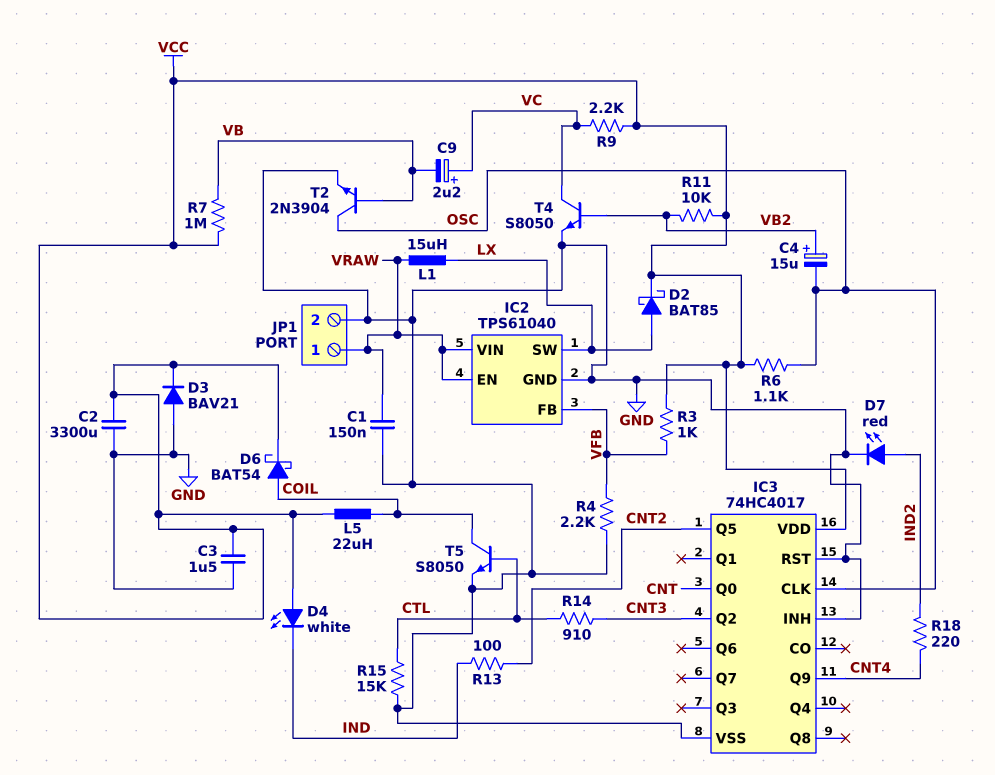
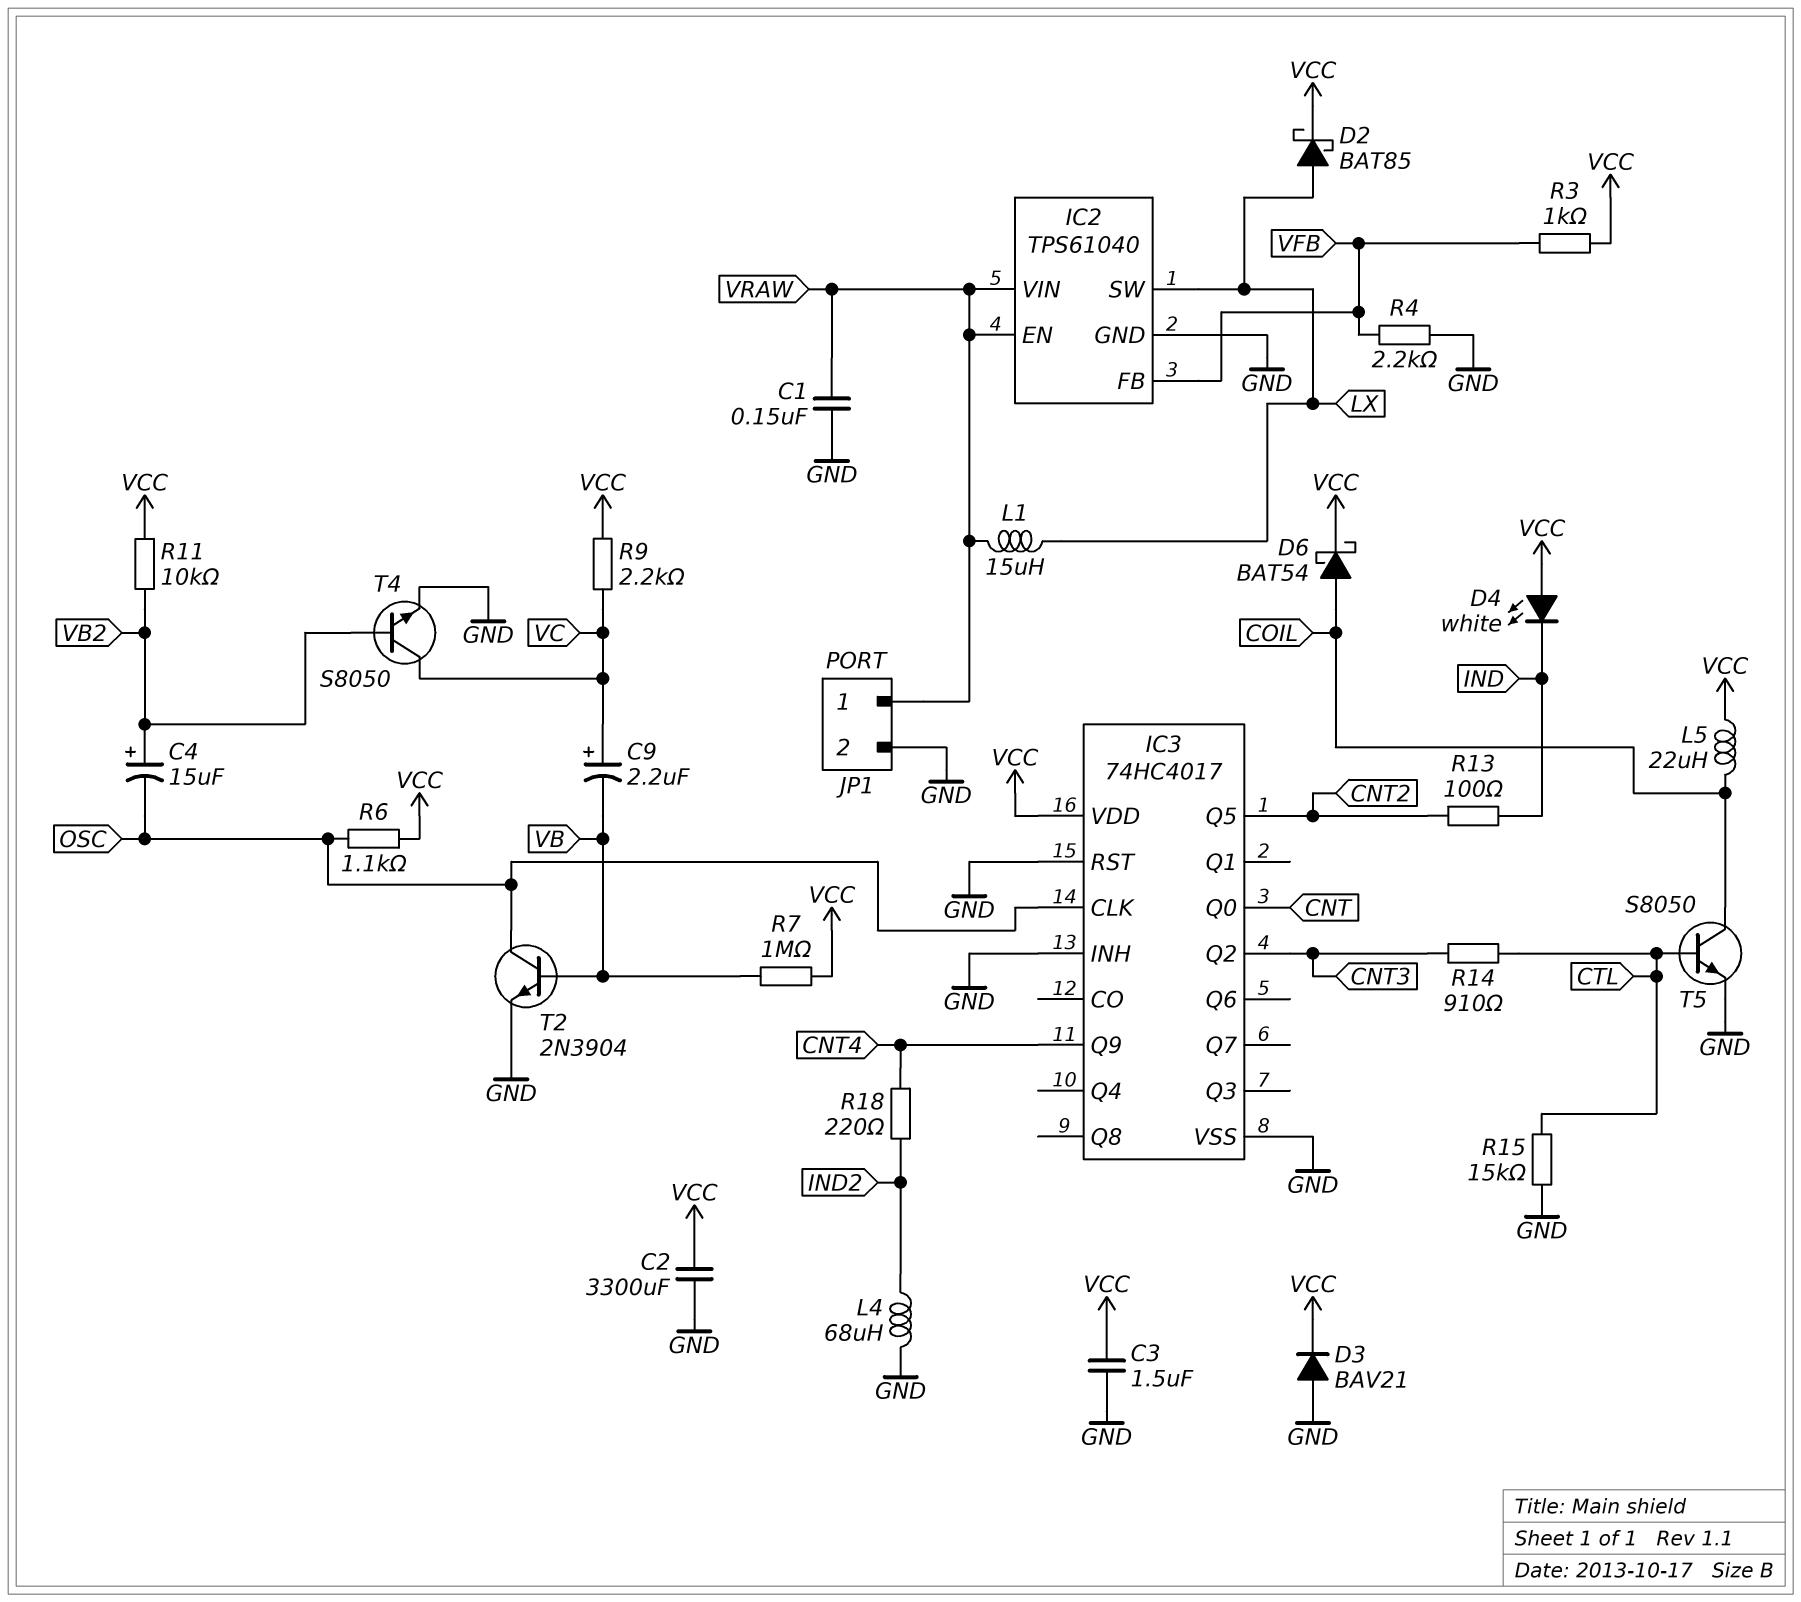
D7: LED red (A IND2, K GND) -> none
L4: none -> 68uH (GND, IND2)

